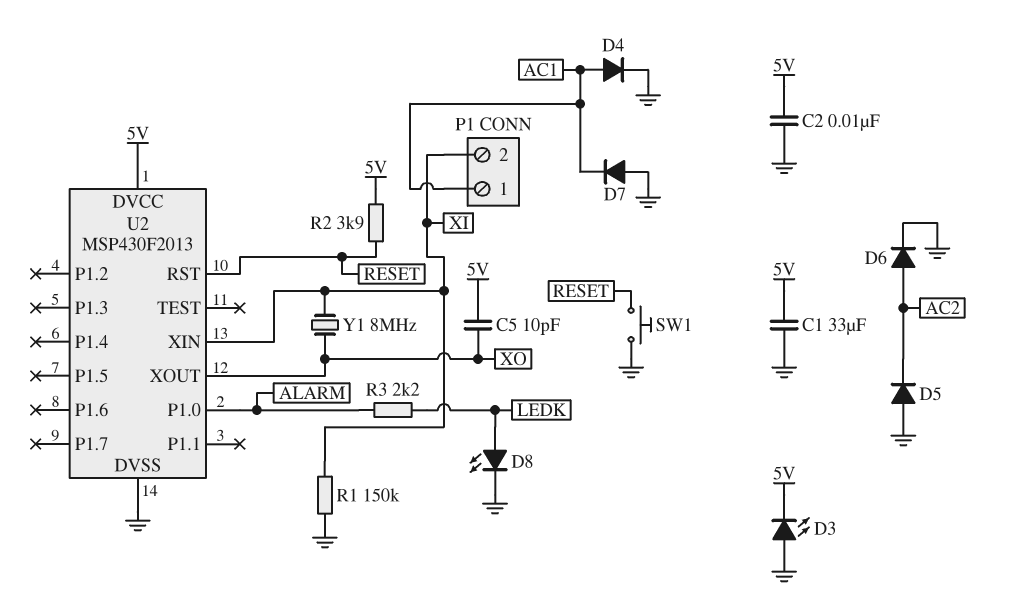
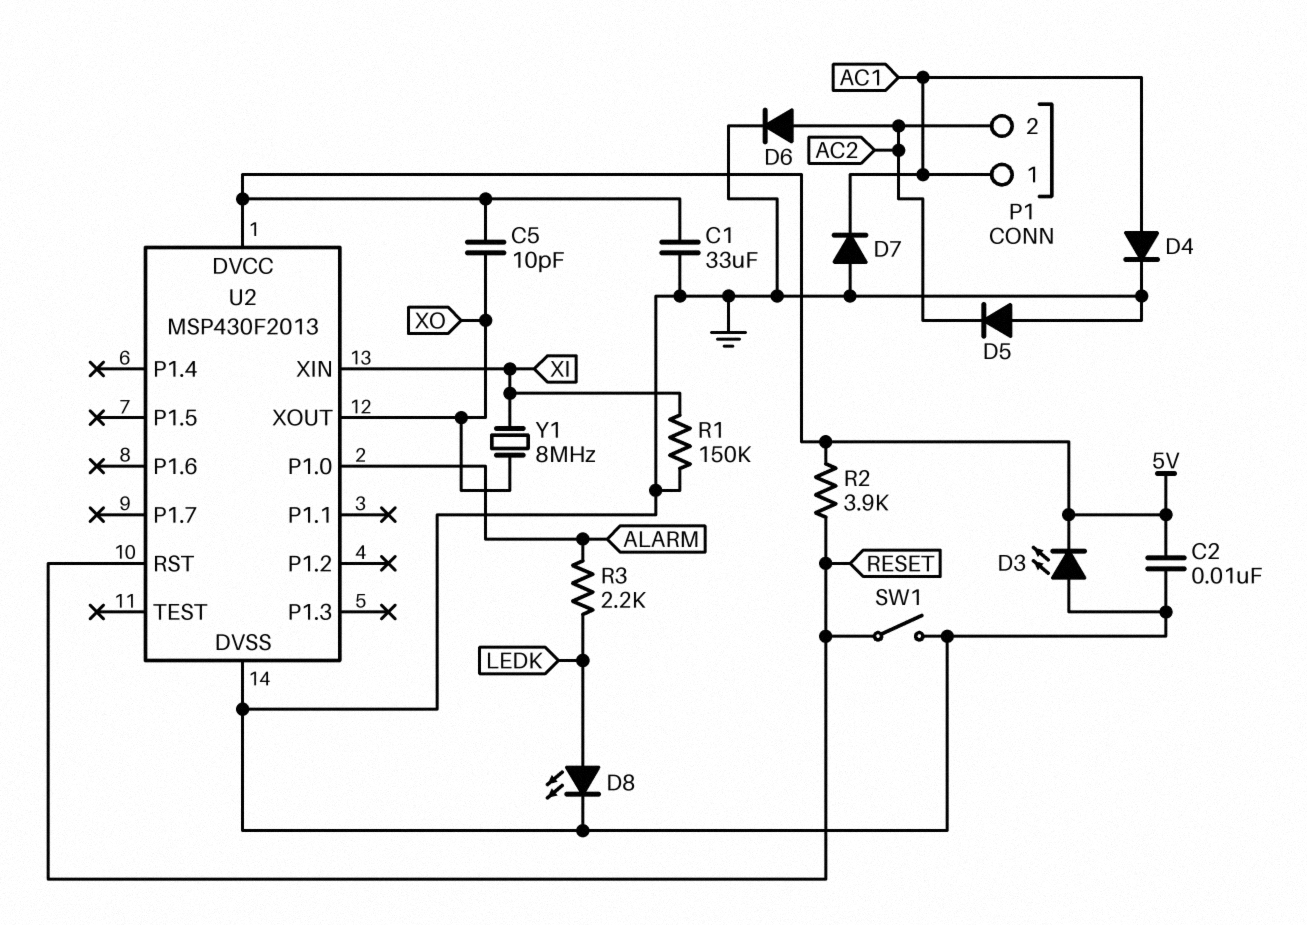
P1 pin 2: XI -> AC2
SW1: button (GND, RESET) -> switch (GND, RESET)

